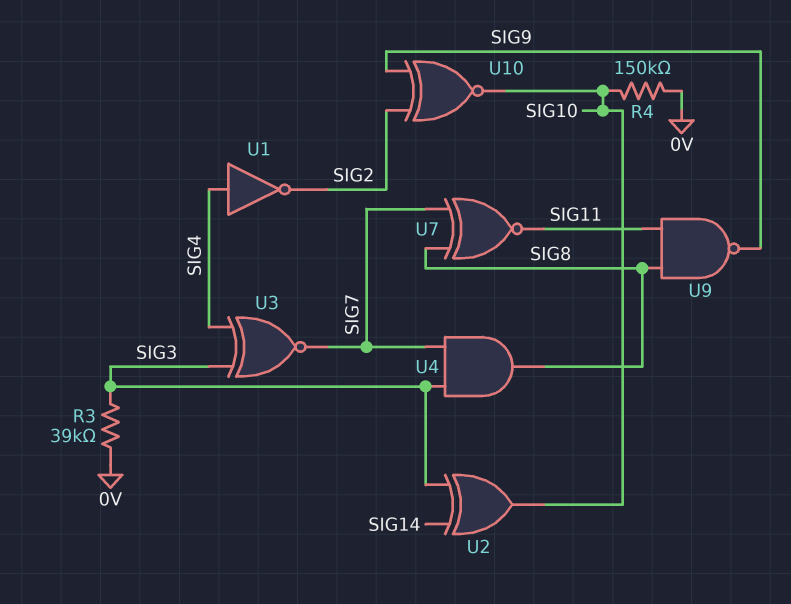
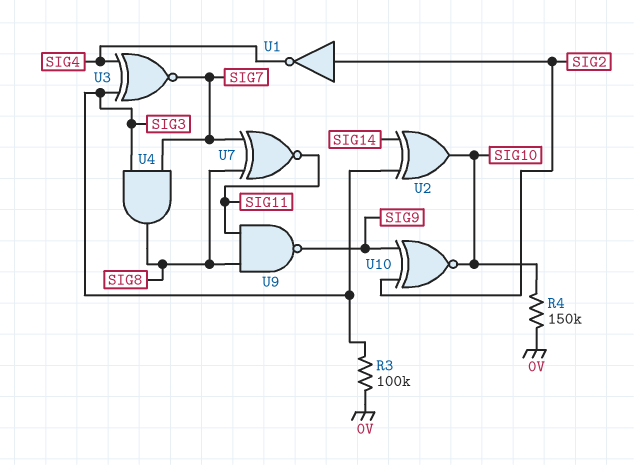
R3: 39k (0V, SIG3) -> 100k (0V, SIG3)
U1: NOT (in SIG4, out SIG2) -> NOT (in SIG2, out SIG4)

